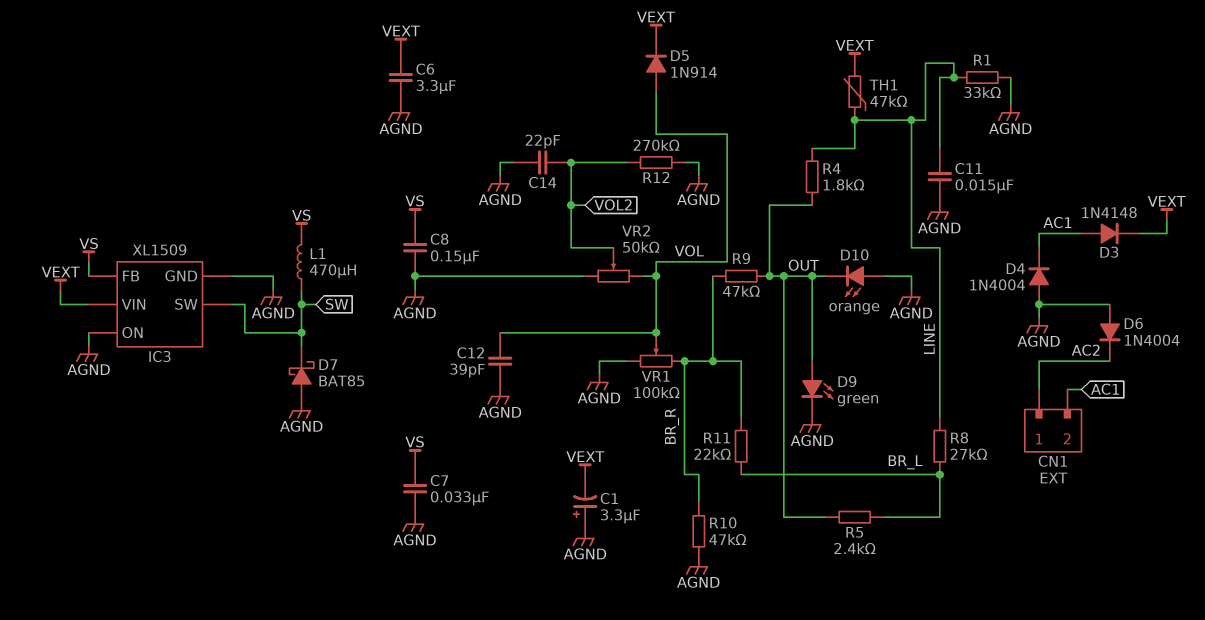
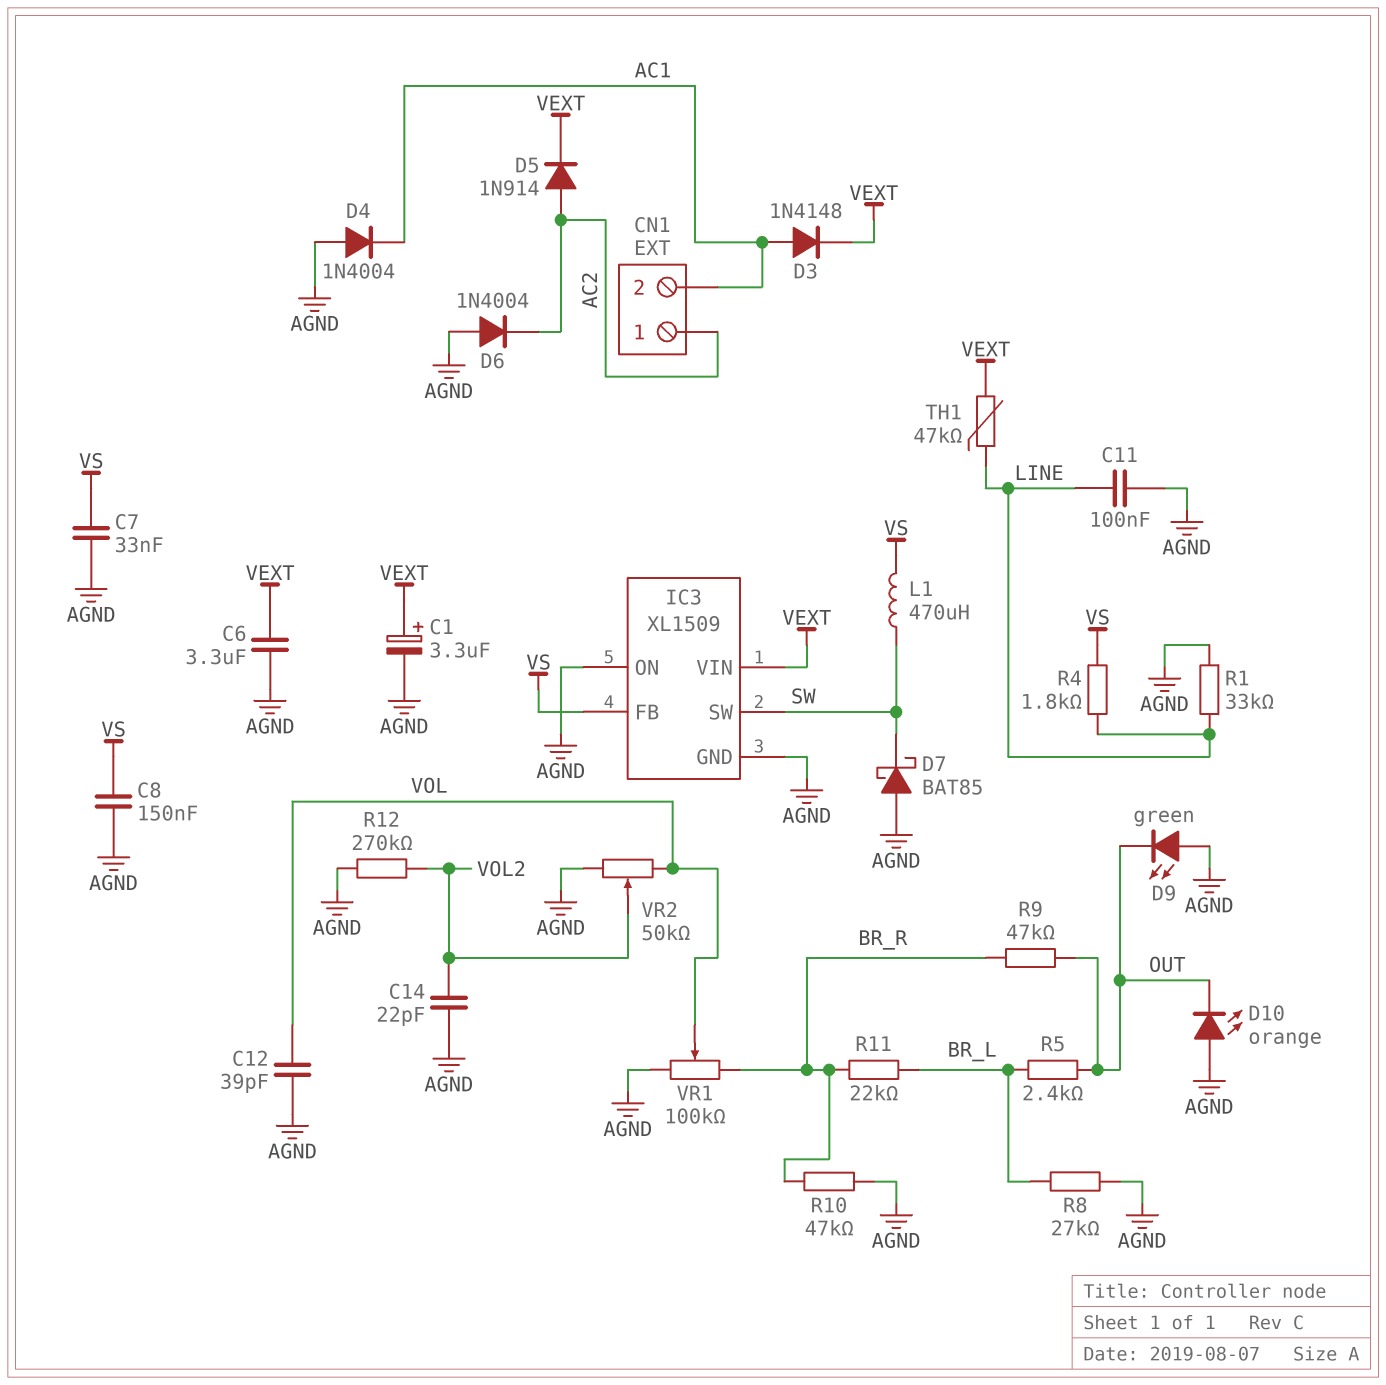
C1: 3.3uF (plus AGND, minus VEXT) -> 3.3uF (plus VEXT, minus AGND)
C11: 15nF (AGND, LINE) -> 100nF (AGND, LINE)
D5: diode 1N914 (A VOL, K VEXT) -> diode 1N914 (A AC2, K VEXT)
D9: LED green (A OUT, K AGND) -> LED green (A AGND, K OUT)
R4: 1.8k (LINE, OUT) -> 1.8k (LINE, VS)
R8: 27k (BR_L, LINE) -> 27k (AGND, BR_L)

